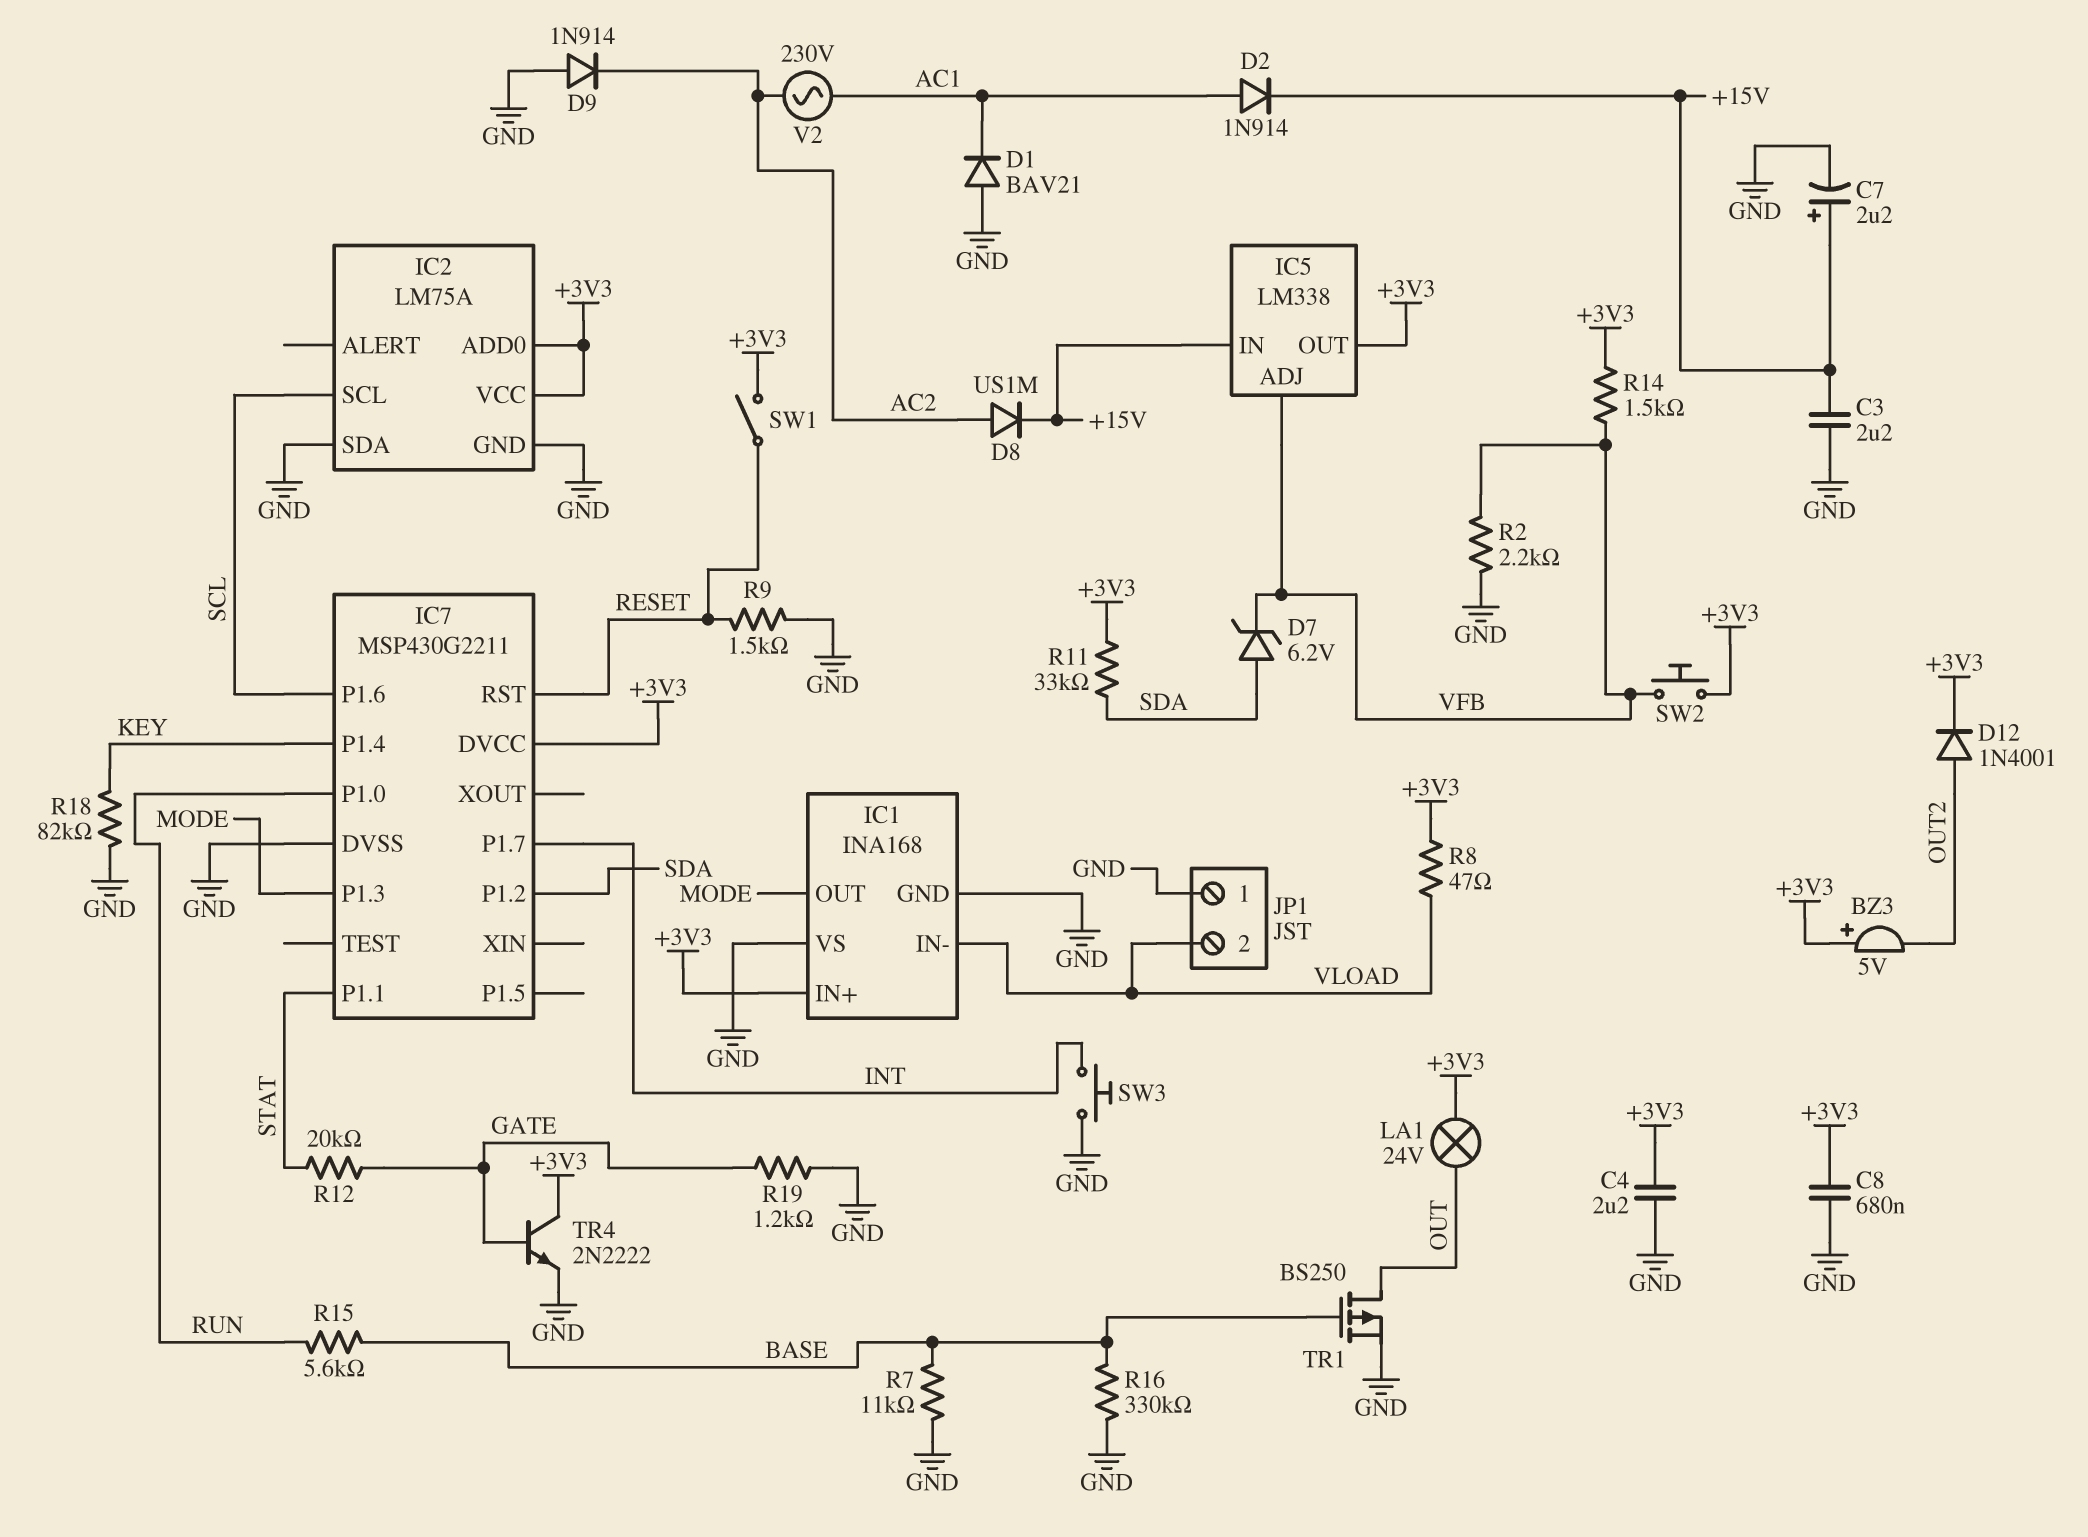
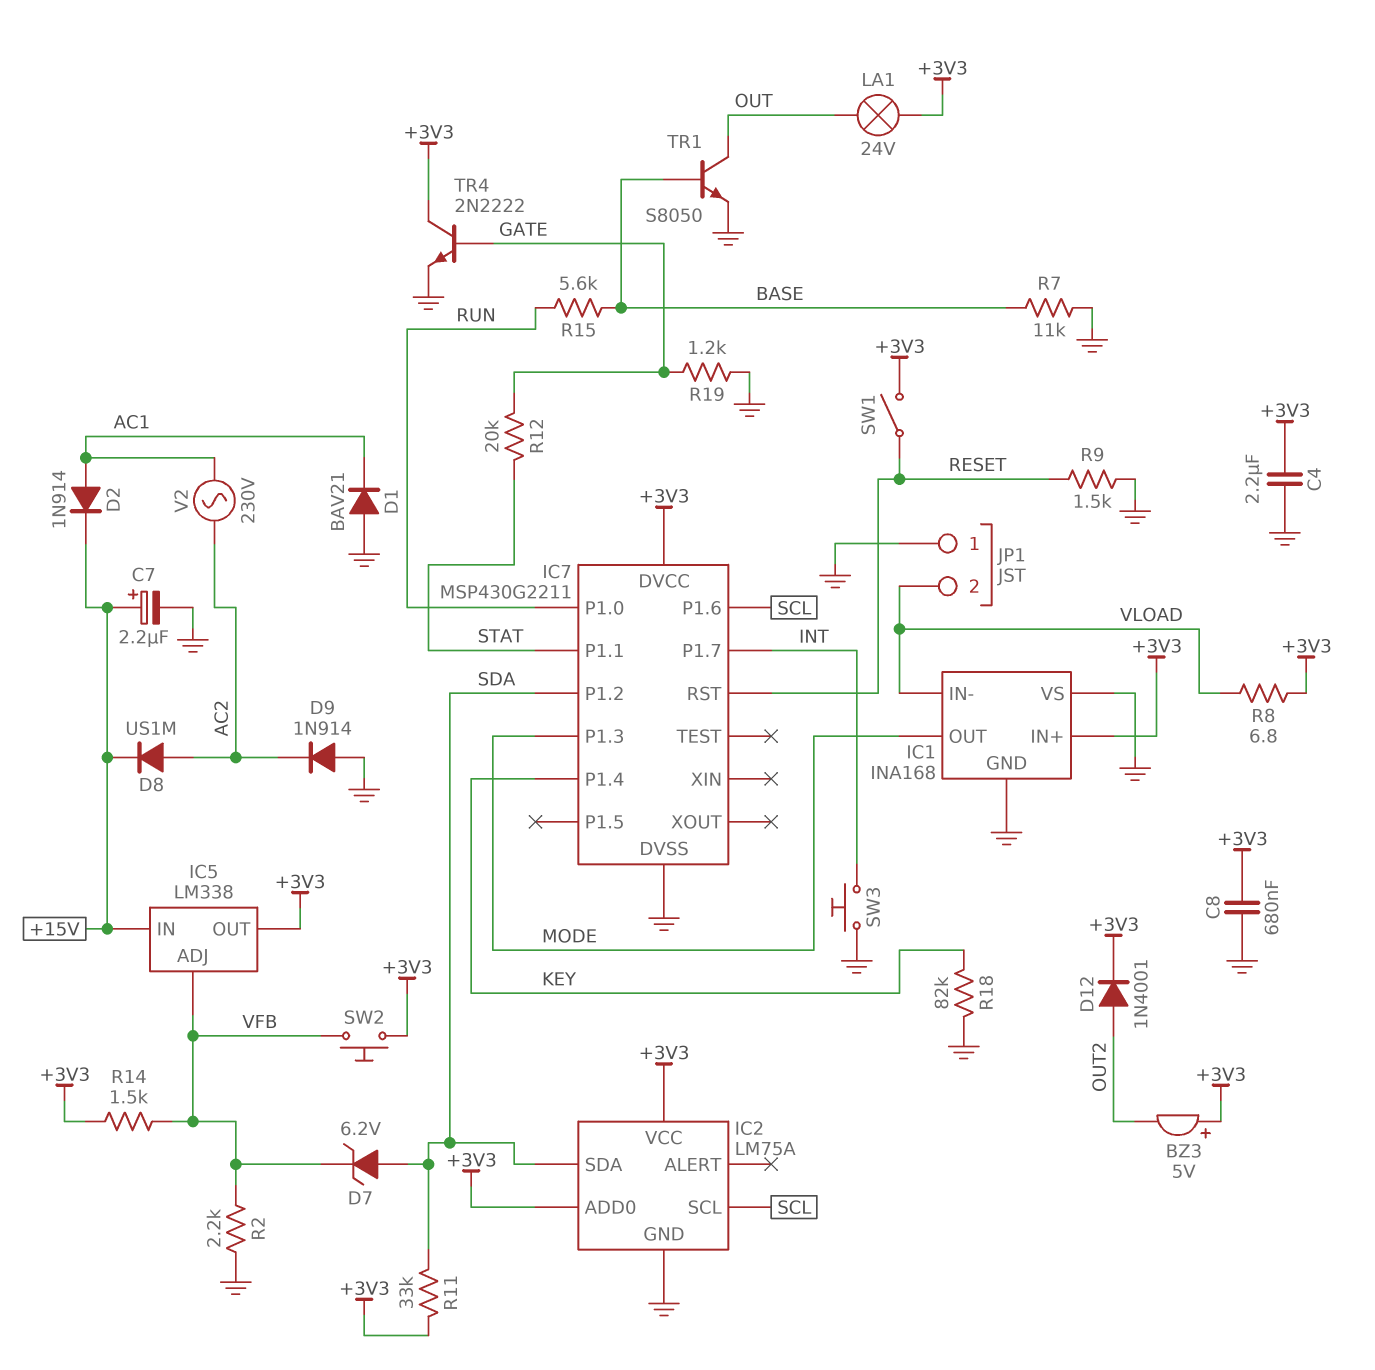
C3: 2.2uF (+15V, GND) -> none
IC2 pin SDA: GND -> SDA
R8: 47 (+3V3, VLOAD) -> 6.8 (+3V3, VLOAD)
R16: 330k (BASE, GND) -> none
TR1: PMOS BS250 (G BASE, D OUT, S GND) -> NPN S8050 (B BASE, C OUT, E GND)

